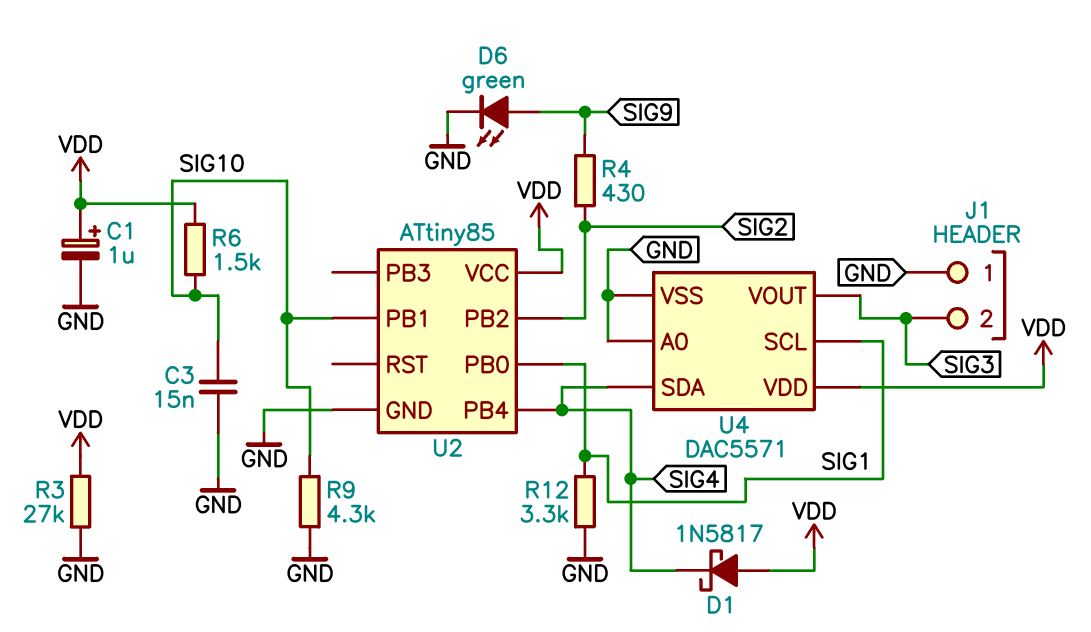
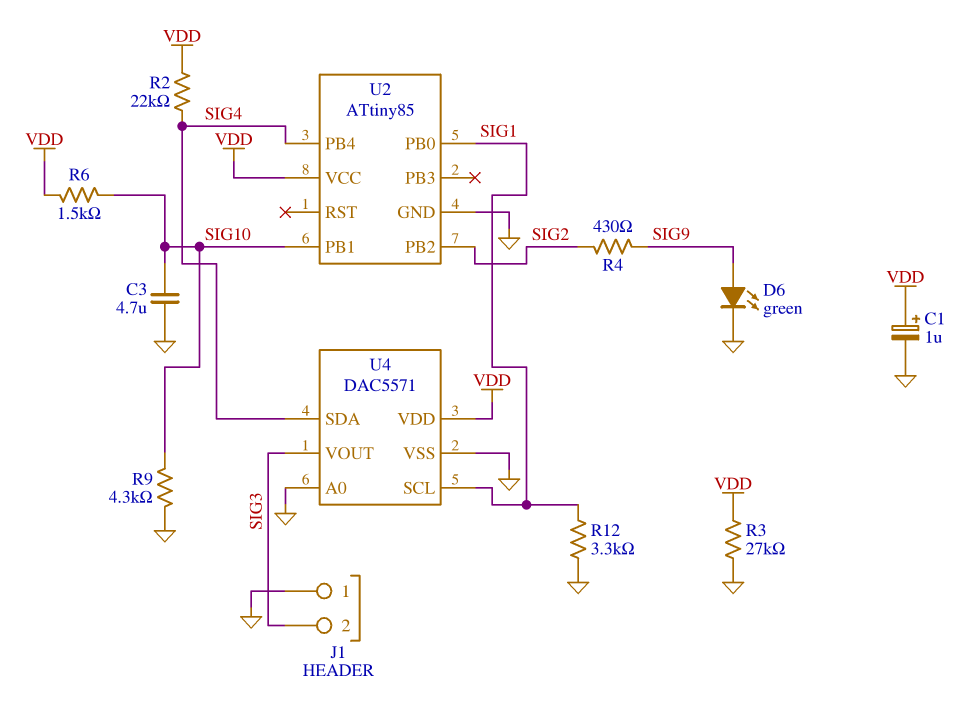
C3: 15nF (GND, SIG10) -> 4.7uF (GND, SIG10)
D1: schottky 1N5817 (A VDD, K SIG4) -> none
R2: none -> 22k (SIG4, VDD)

